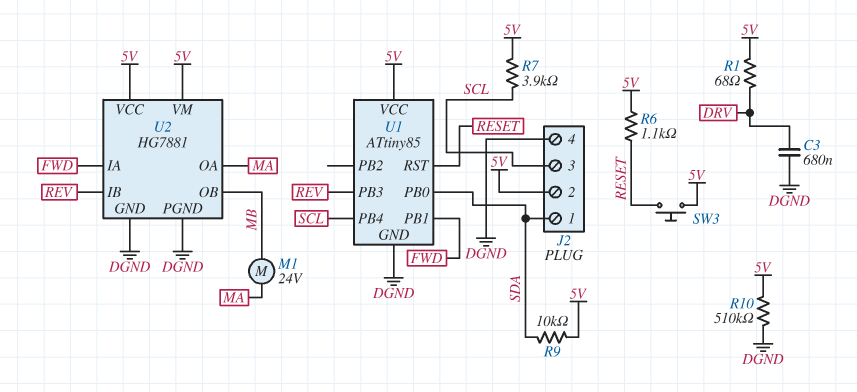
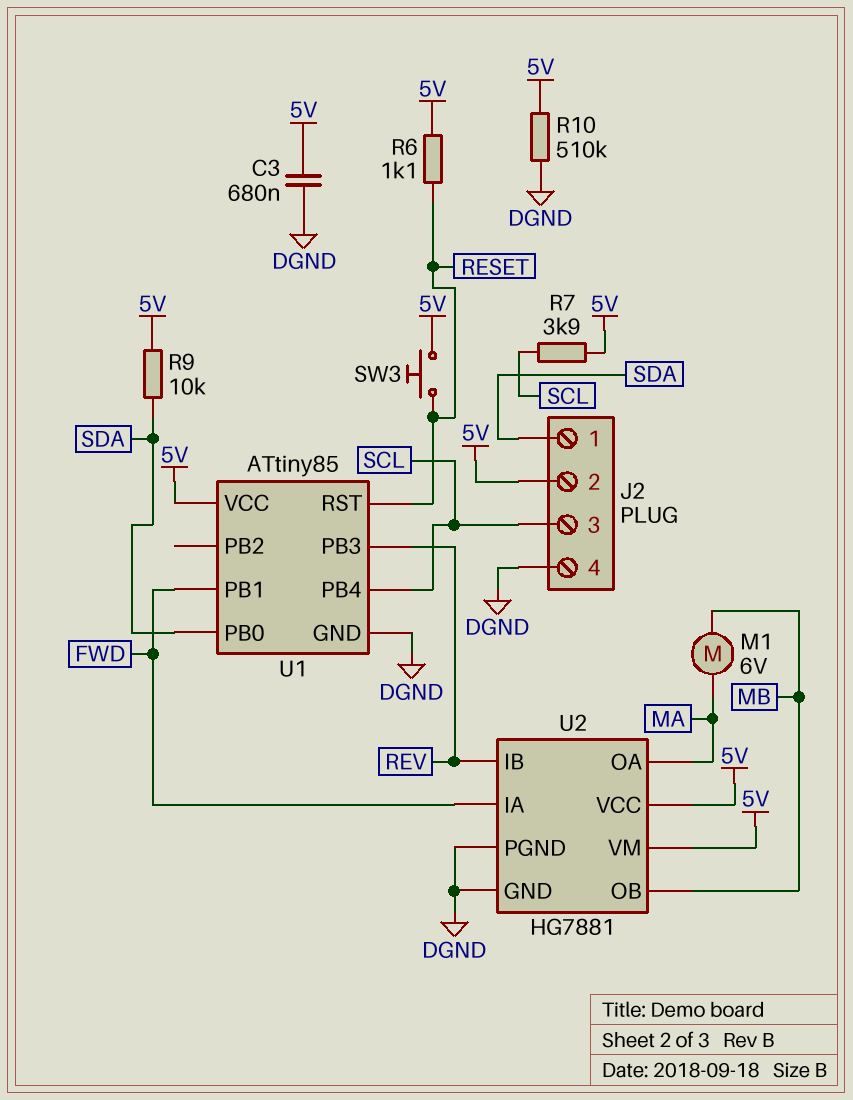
C3: 680nF (DGND, DRV) -> 680nF (5V, DGND)
M1: motor 24V (MA, MB) -> motor 6V (MA, MB)
R1: 68 (5V, DRV) -> none

